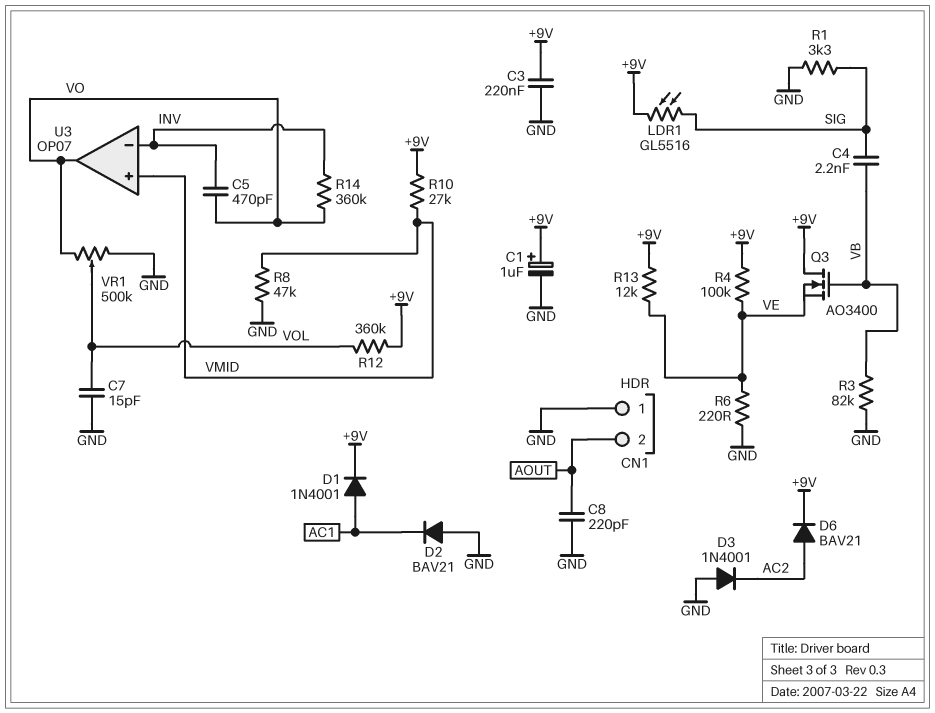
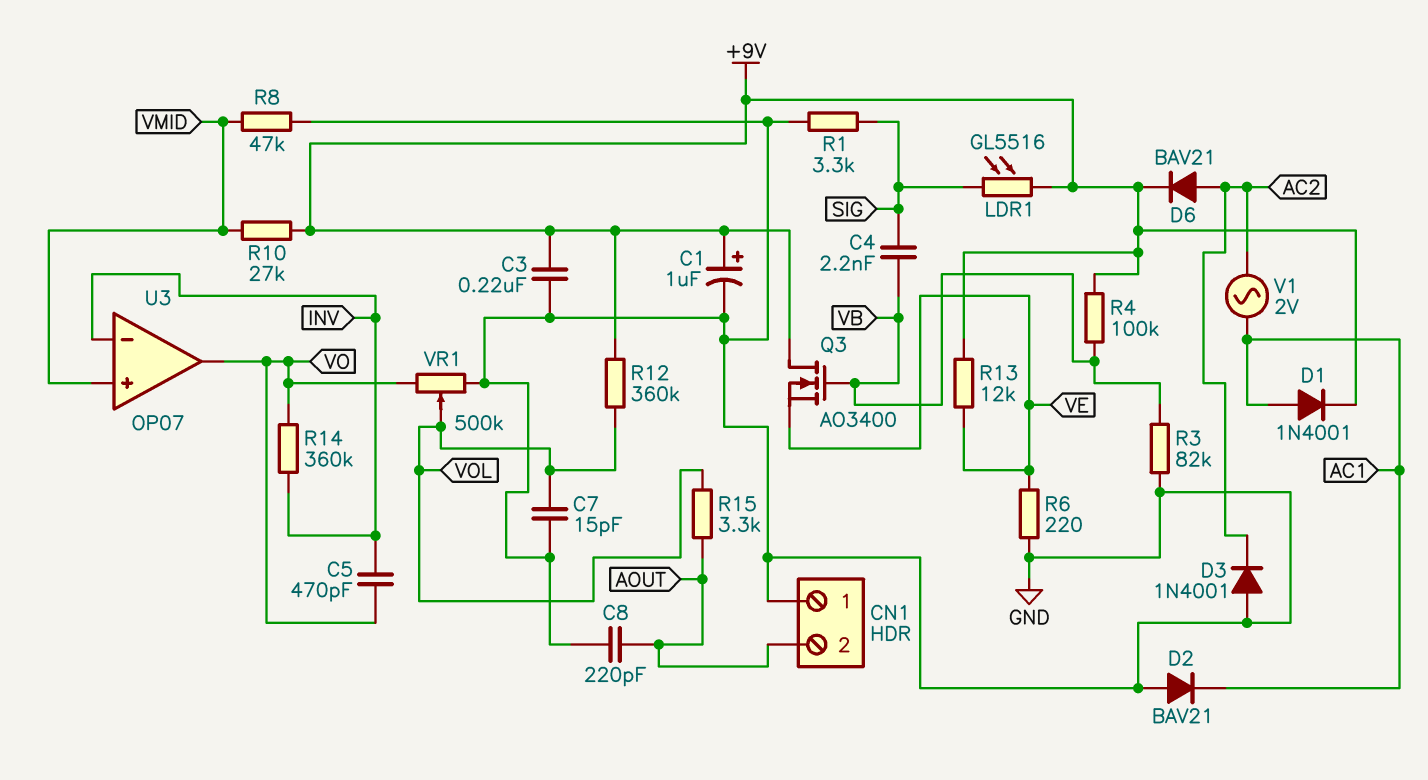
R4: 100k (+9V, VE) -> 100k (+9V, VB)
R15: none -> 3.3k (AOUT, VOL)
V1: none -> AC 2V (AC1, AC2)

